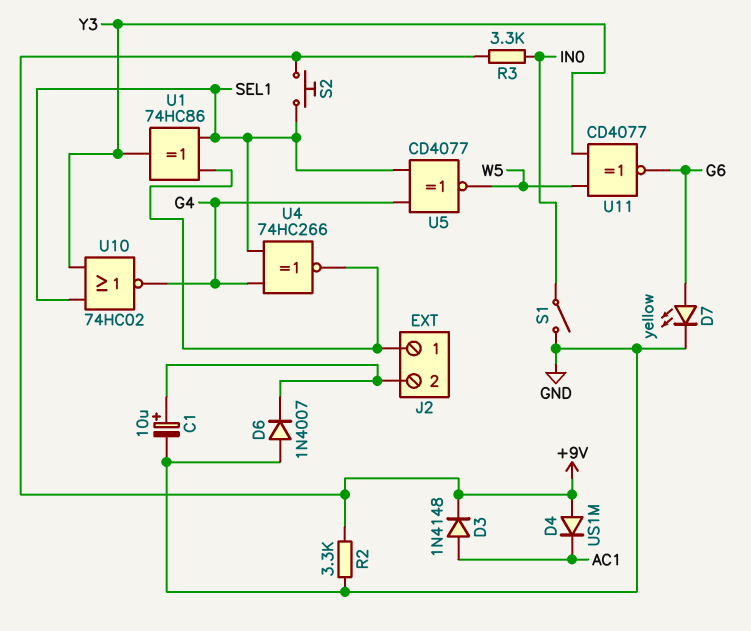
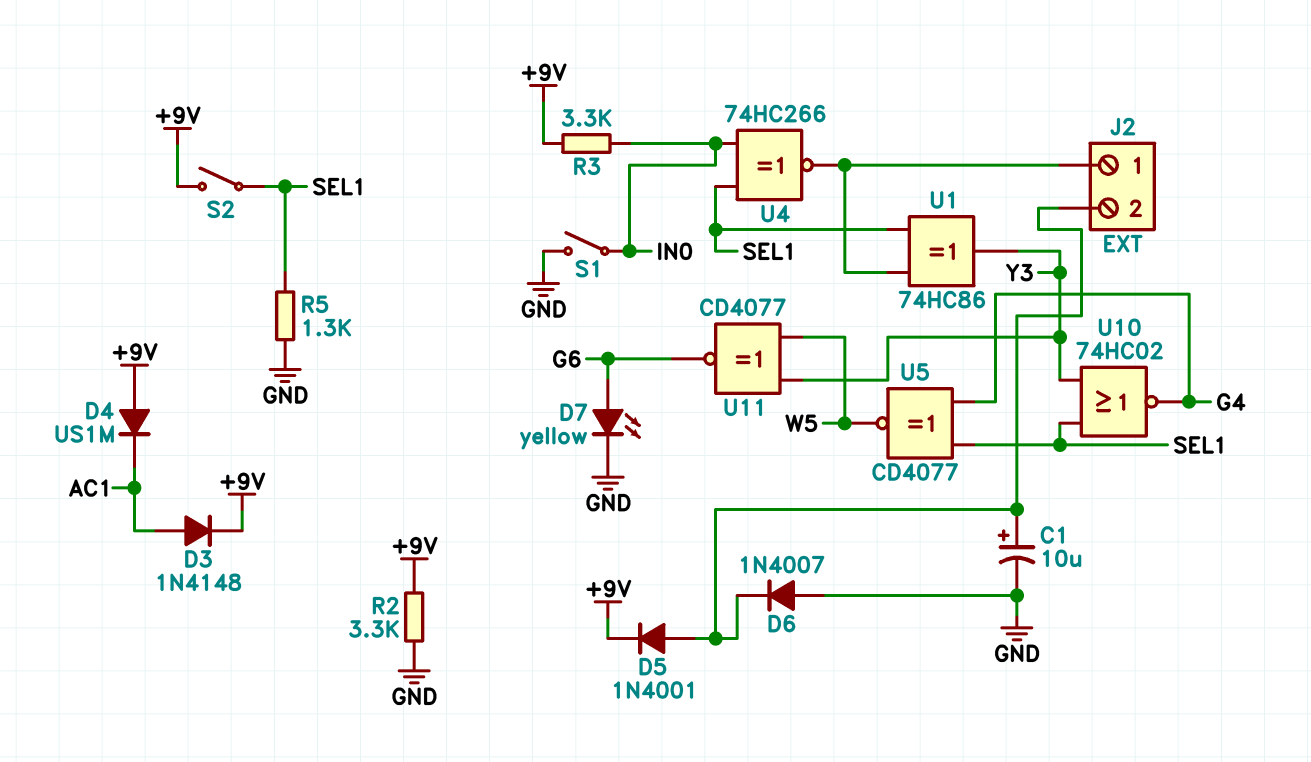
D5: none -> diode 1N4001 (A J2/2, K +9V)
R5: none -> 1.3k (GND, SEL1)
S2: button (+9V, SEL1) -> switch (+9V, SEL1)
U4: XNOR 74HC266 (in G4, in SEL1, out J2/1) -> XNOR 74HC266 (in IN0, in SEL1, out J2/1)

